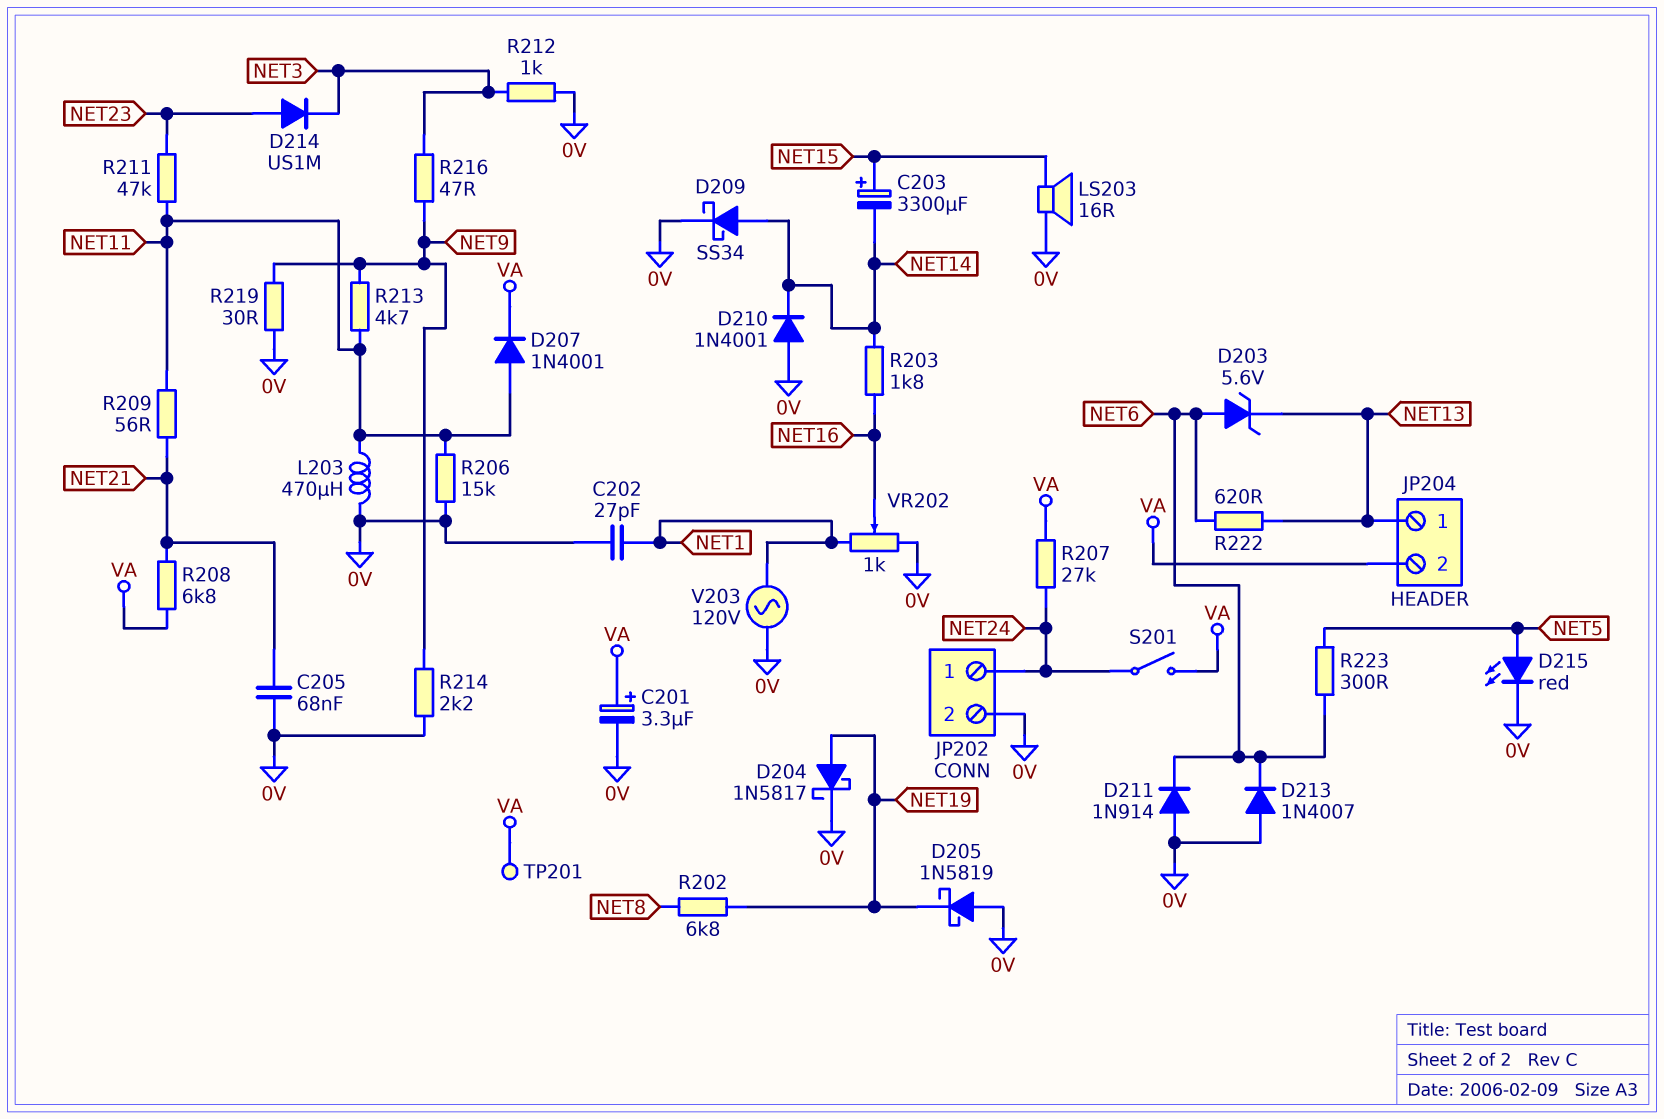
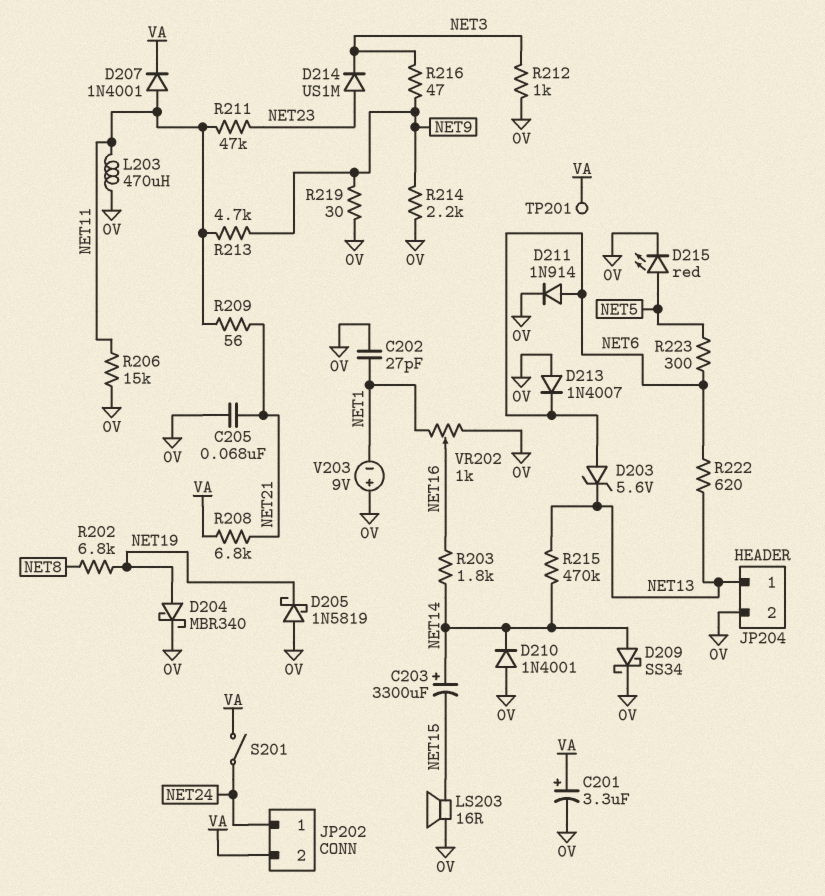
C203: 3300uF (plus NET15, minus NET14) -> 3300uF (plus NET14, minus NET15)
D204: schottky 1N5817 (A NET19, K 0V) -> schottky MBR340 (A NET19, K 0V)
D211: diode 1N914 (A 0V, K NET6) -> diode 1N914 (A NET6, K 0V)
JP202 pin 2: 0V -> VA
JP204 pin 2: VA -> 0V
R207: 27k (NET24, VA) -> none
R215: none -> 470k (NET13, NET14)
V203: AC 120V (0V, NET1) -> 9V (plus 0V, minus NET1)

